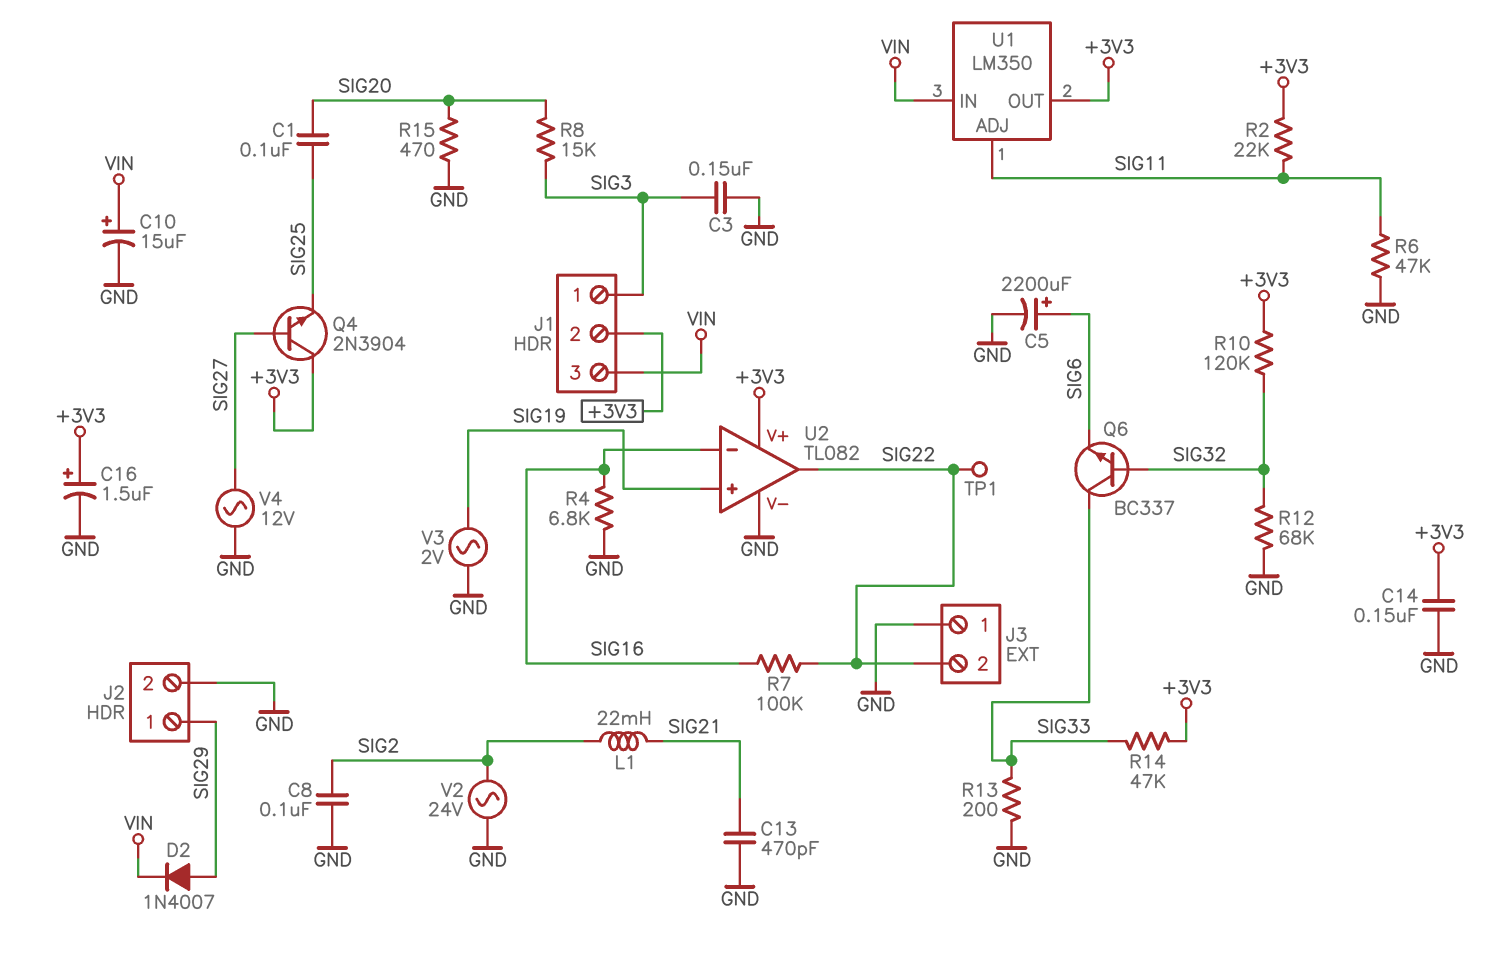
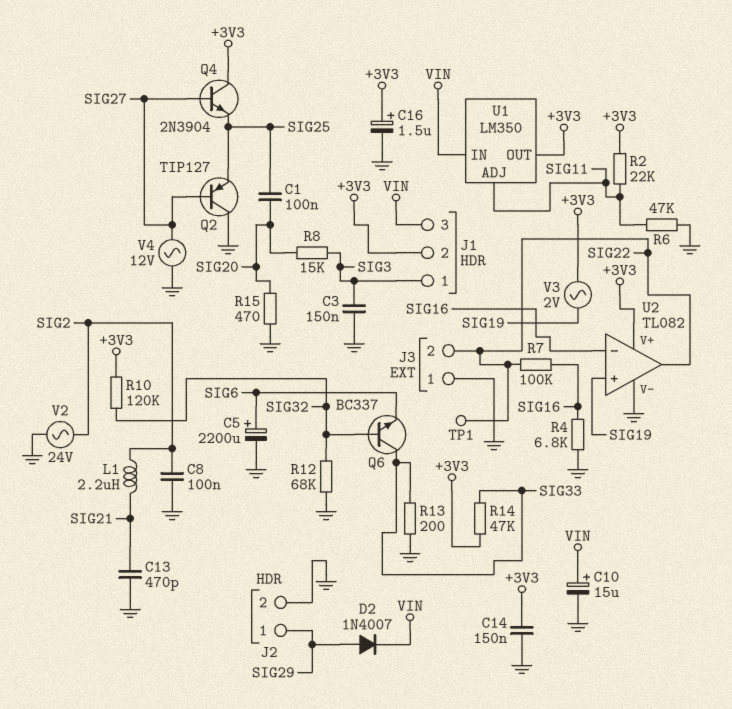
L1: 22mH (SIG2, SIG21) -> 2.2uH (SIG2, SIG21)
Q2: none -> PNP TIP127 (B SIG27, C GND, E SIG25)
V3: AC 2V (GND, SIG19) -> AC 2V (+3V3, SIG19)

